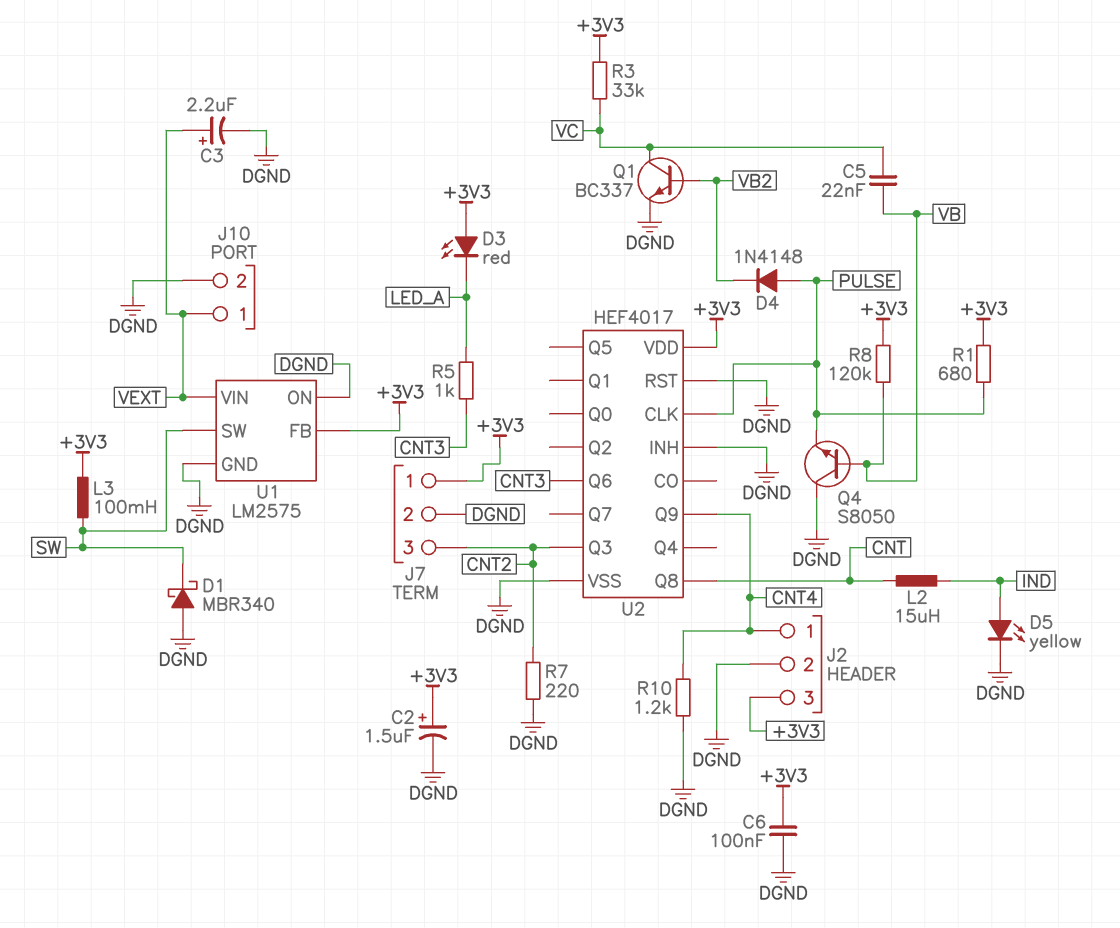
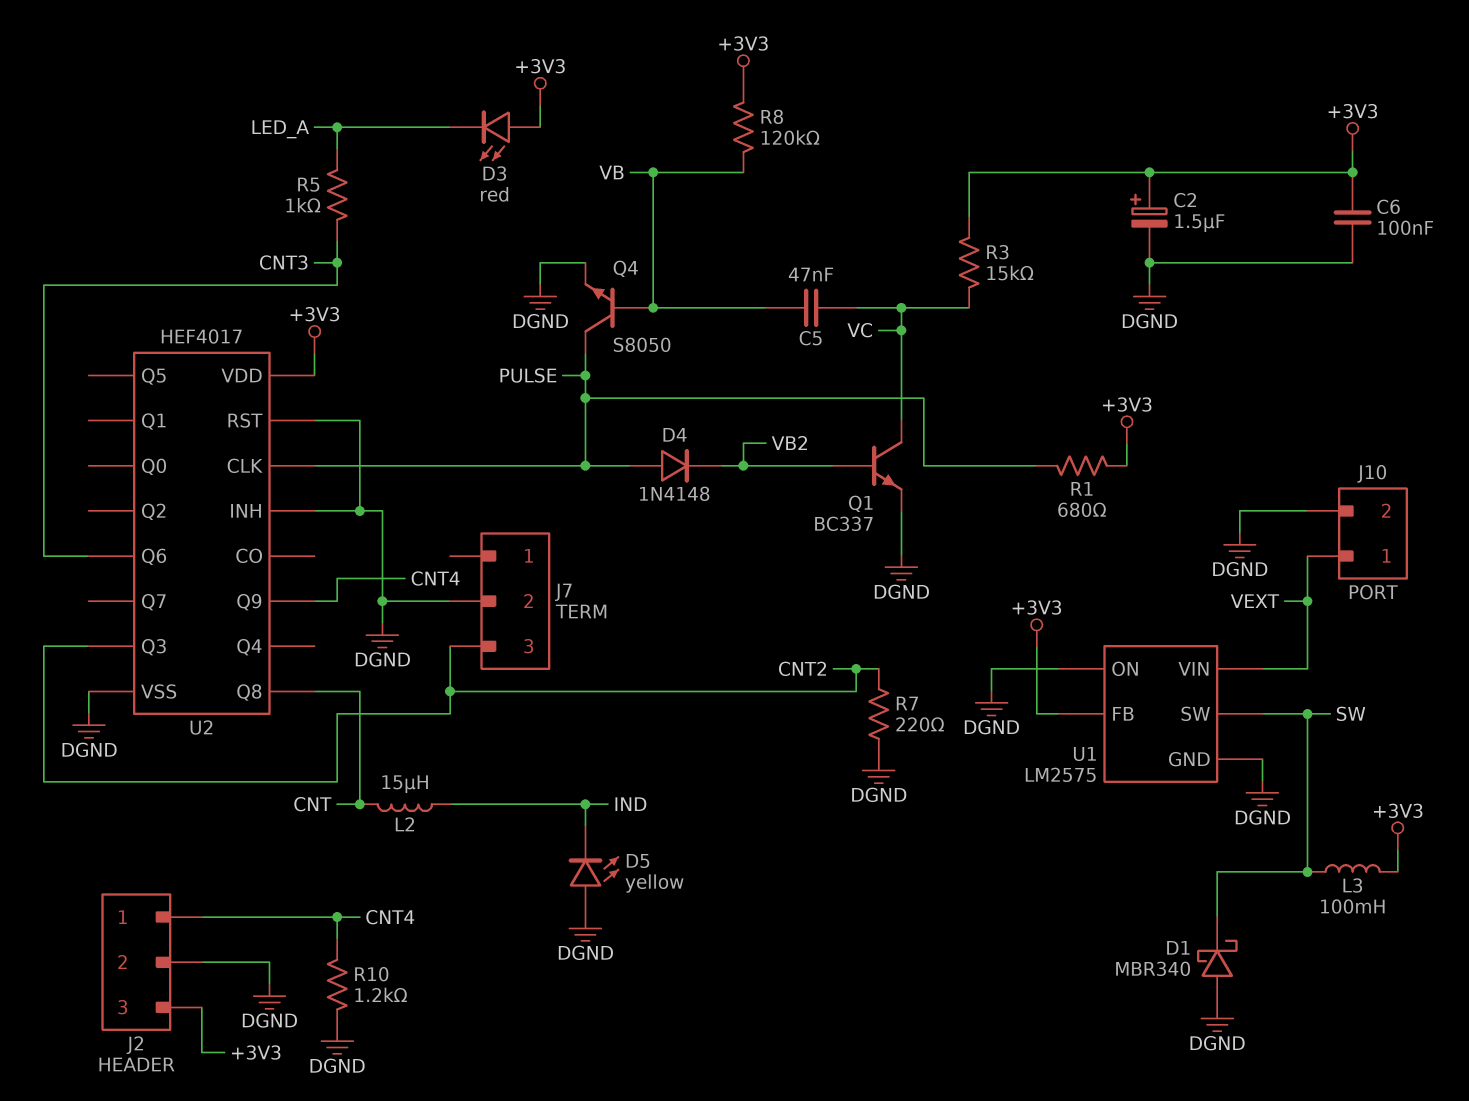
C3: 2.2uF (plus VEXT, minus DGND) -> none
C5: 22nF (VB, VC) -> 47nF (VB, VC)
D5: LED yellow (A IND, K DGND) -> LED yellow (A DGND, K IND)
J7 pin 1: +3V3 -> none
Q4: NPN S8050 (B VB, C DGND, E PULSE) -> NPN S8050 (B VB, C PULSE, E DGND)
R3: 33k (+3V3, VC) -> 15k (+3V3, VC)

